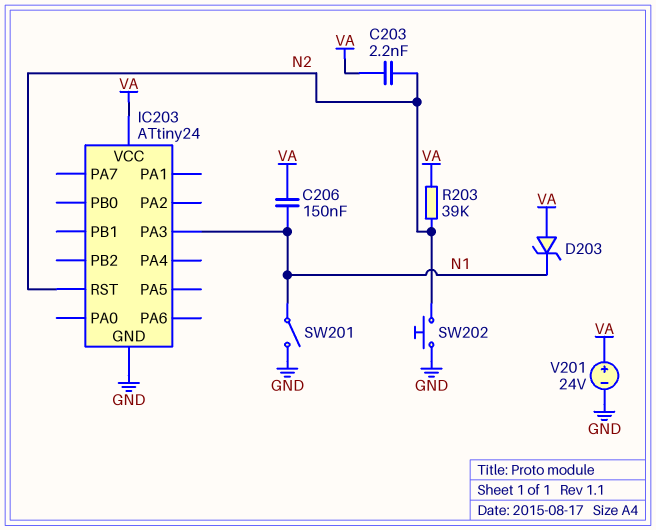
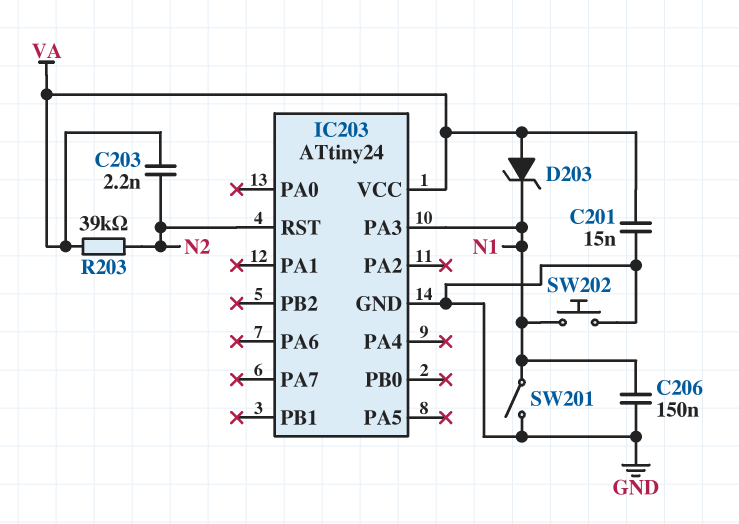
C201: none -> 15nF (GND, VA)
C206: 150nF (N1, VA) -> 150nF (GND, N1)
SW202: button (GND, N2) -> button (GND, N1)
V201: 24V (plus VA, minus GND) -> none

